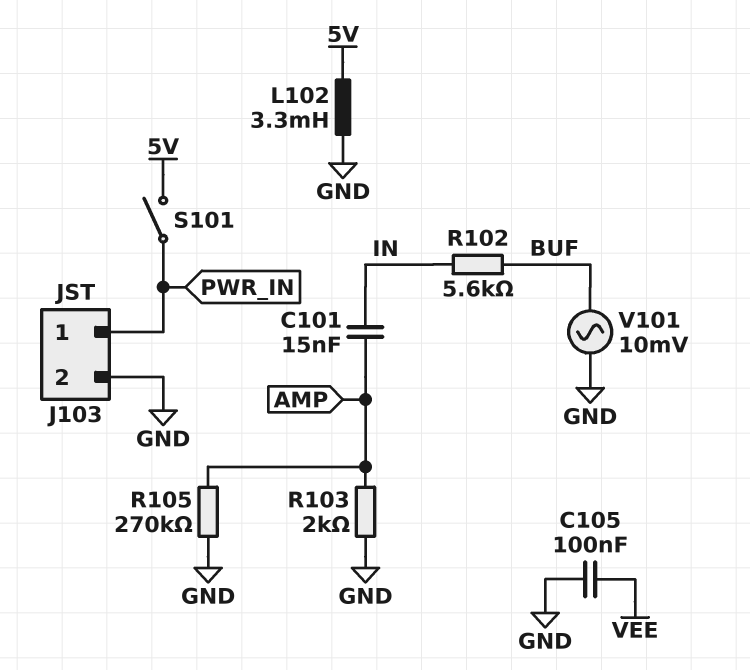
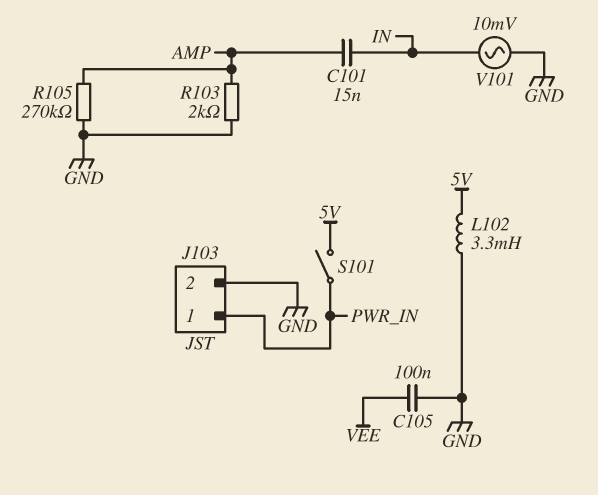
R102: 5.6k (BUF, IN) -> none
V101: AC 10mV (BUF, GND) -> AC 10mV (GND, IN)

